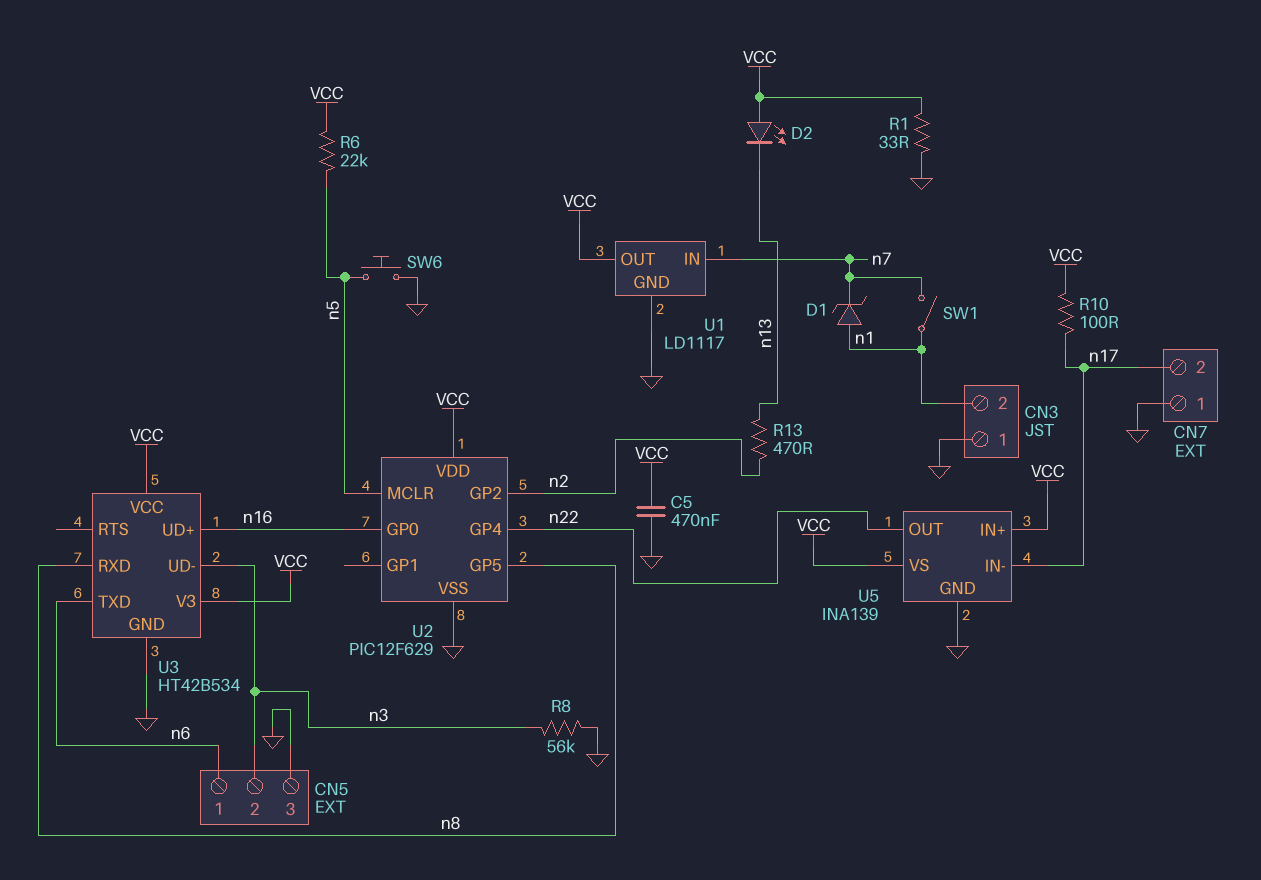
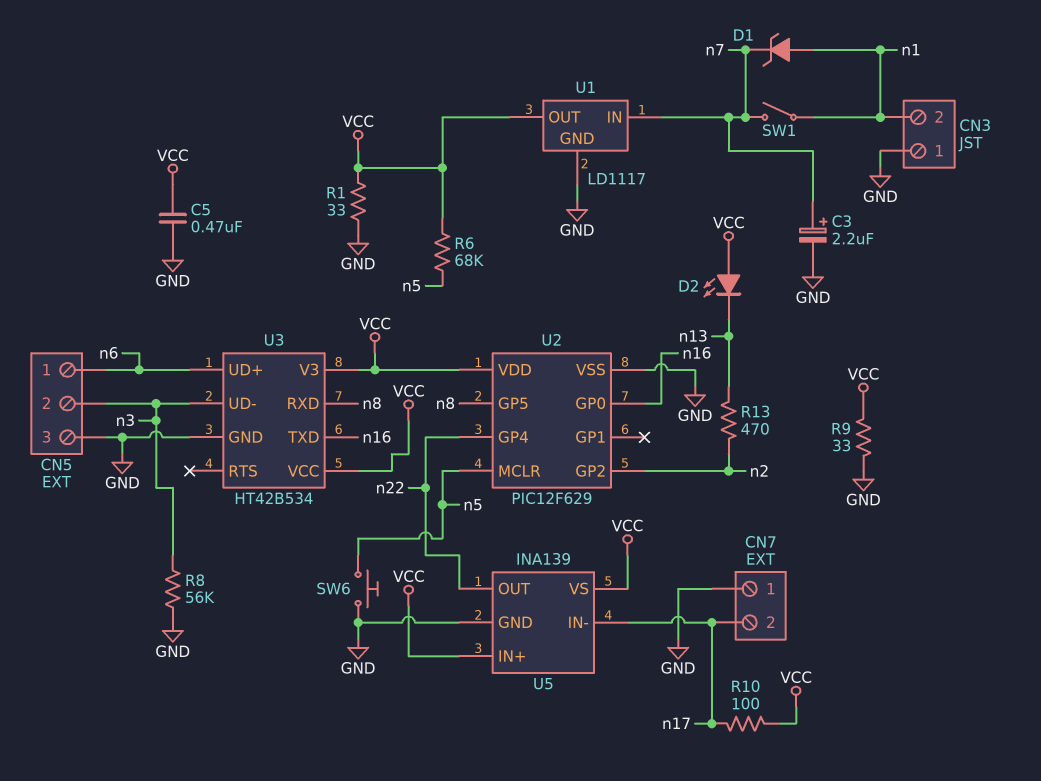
C3: none -> 2.2uF (plus n7, minus GND)
R6: 22k (VCC, n5) -> 68k (VCC, n5)
R9: none -> 33 (GND, VCC)
U3 pin TXD: n6 -> n16
U3 pin UD+: n16 -> n6

